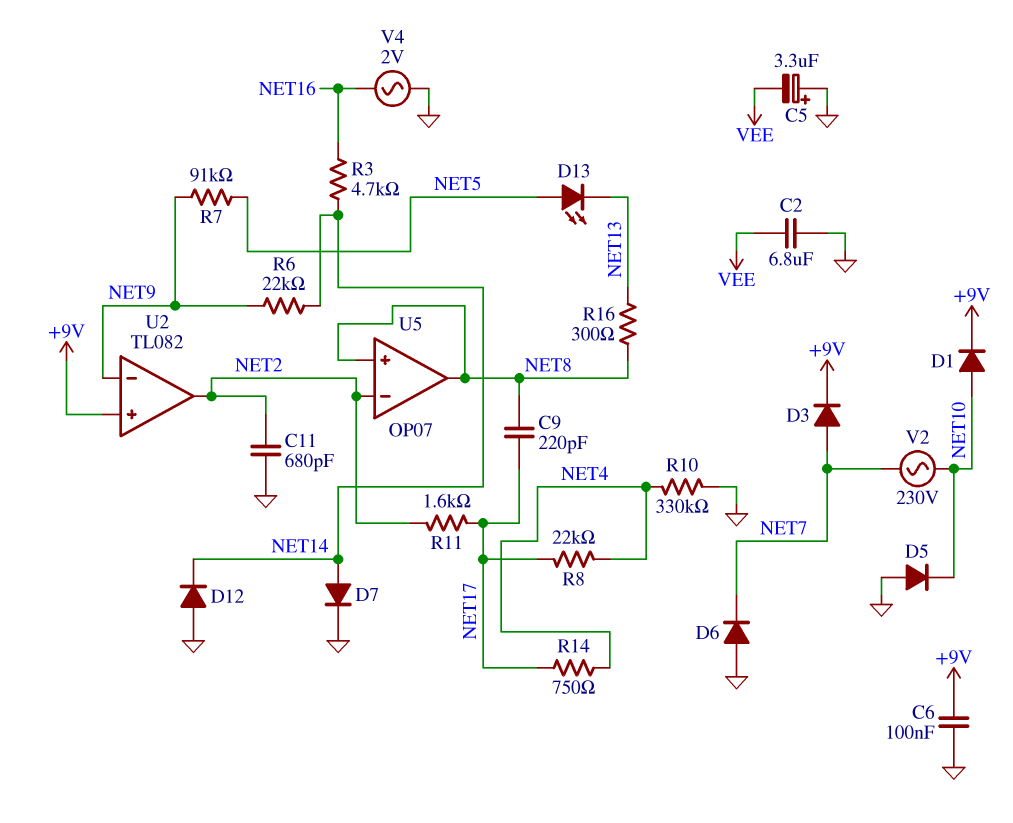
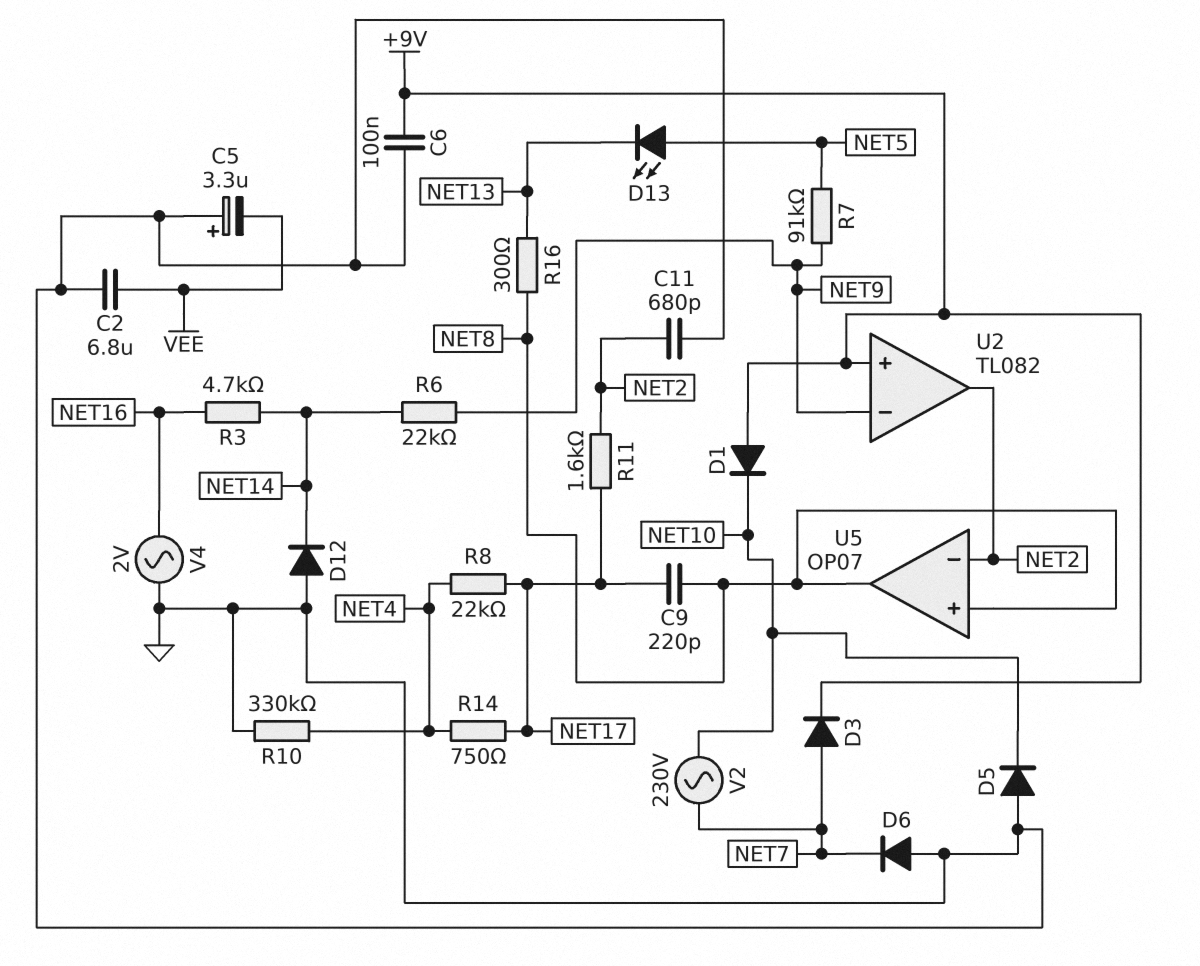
D1: diode (A NET10, K +9V) -> diode (A +9V, K NET10)
D7: diode (A NET14, K GND) -> none

